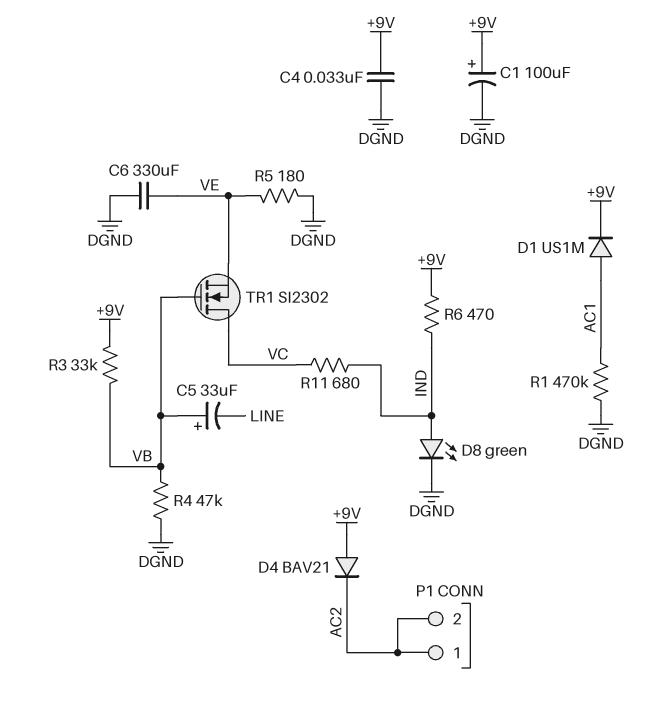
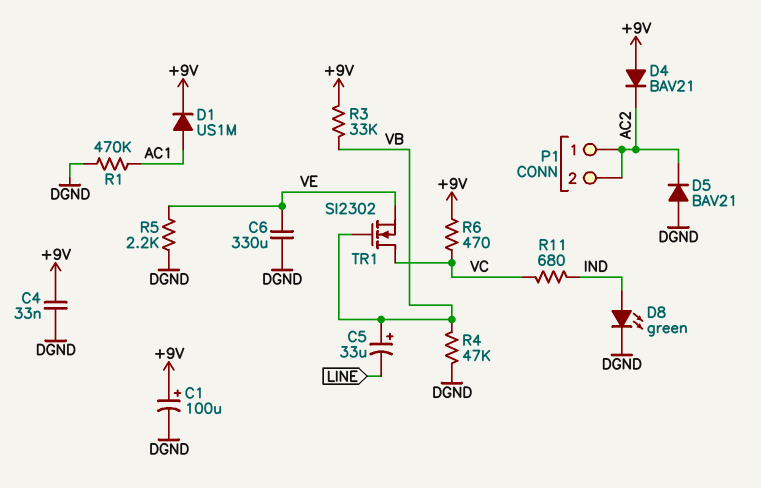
D5: none -> diode BAV21 (A DGND, K AC2)
R5: 180 (DGND, VE) -> 2.2k (DGND, VE)
R6: 470 (+9V, IND) -> 470 (+9V, VC)

